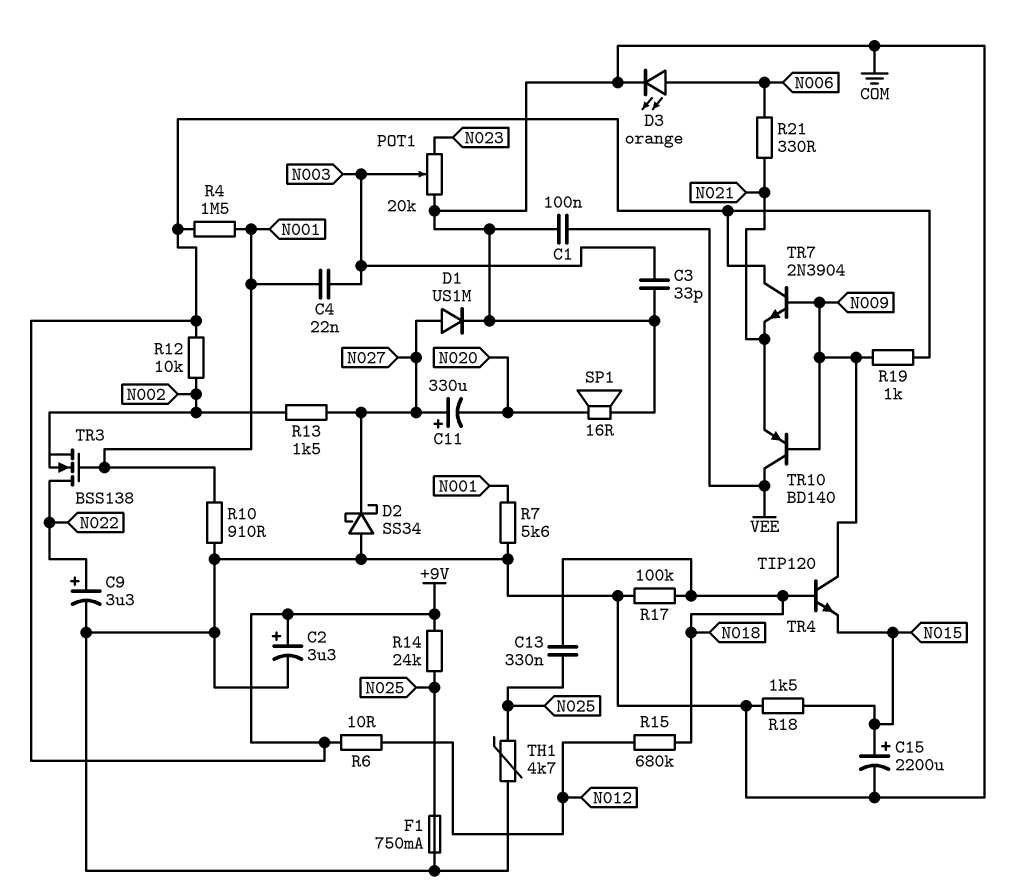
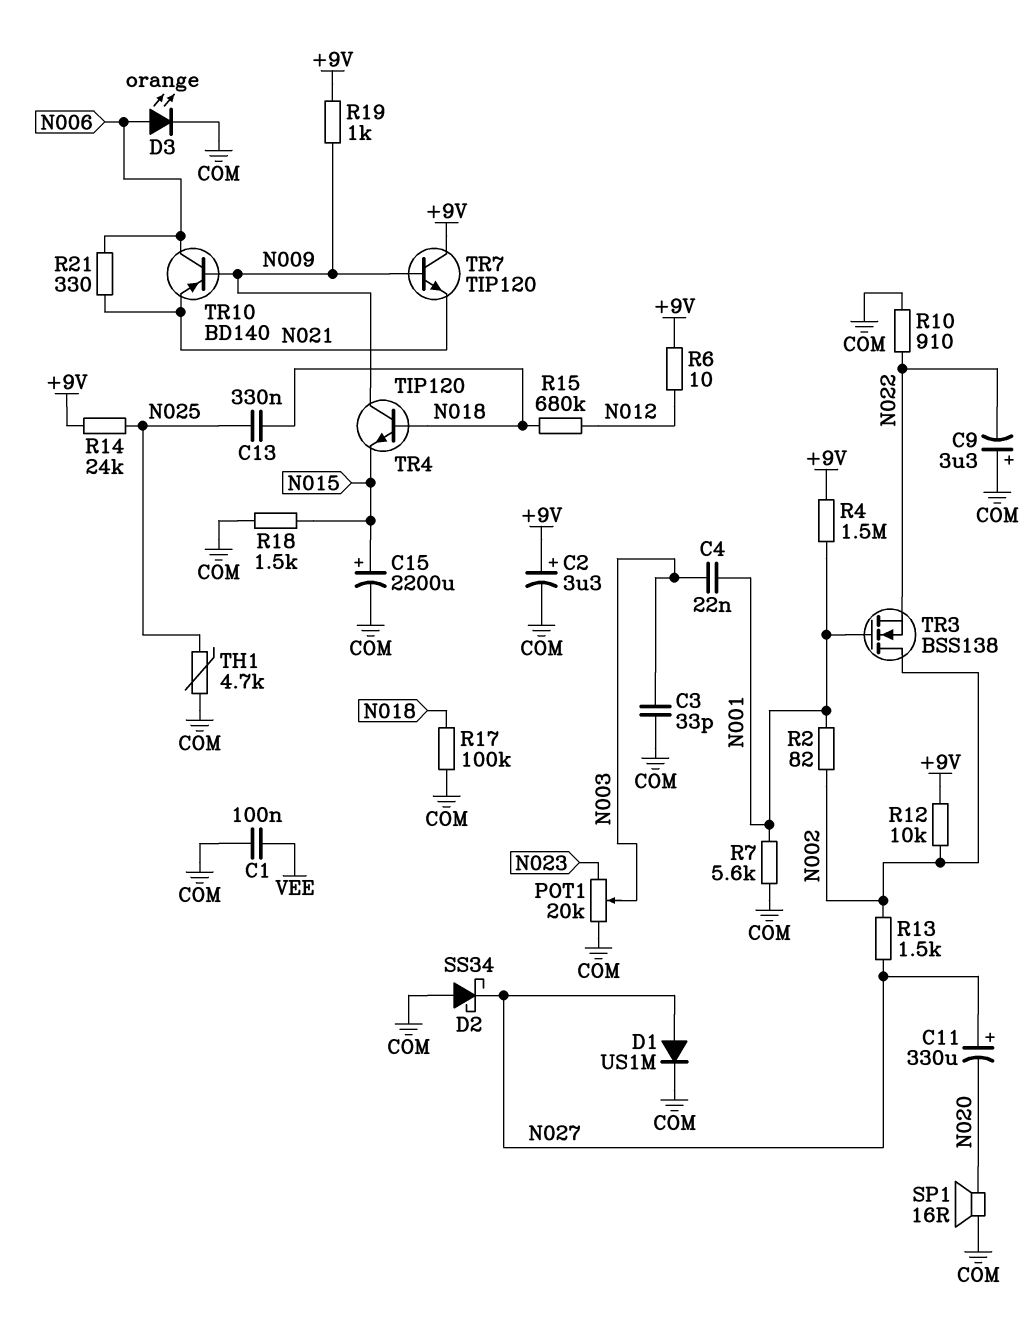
C9: 3.3uF (plus N022, minus COM) -> 3.3uF (plus COM, minus N022)
F1: 750mA (COM, N025) -> none
R2: none -> 82 (N001, N002)
R10: 910 (COM, N001) -> 910 (COM, N022)
TR3: NMOS BSS138 (G N001, D N022, S N002) -> NMOS BSS138 (G N001, D N002, S N022)
TR7: NPN 2N3904 (B N009, C +9V, E N021) -> NPN TIP120 (B N009, C +9V, E N021)
TR10: PNP BD140 (B N009, C VEE, E N021) -> PNP BD140 (B N009, C N006, E N021)

